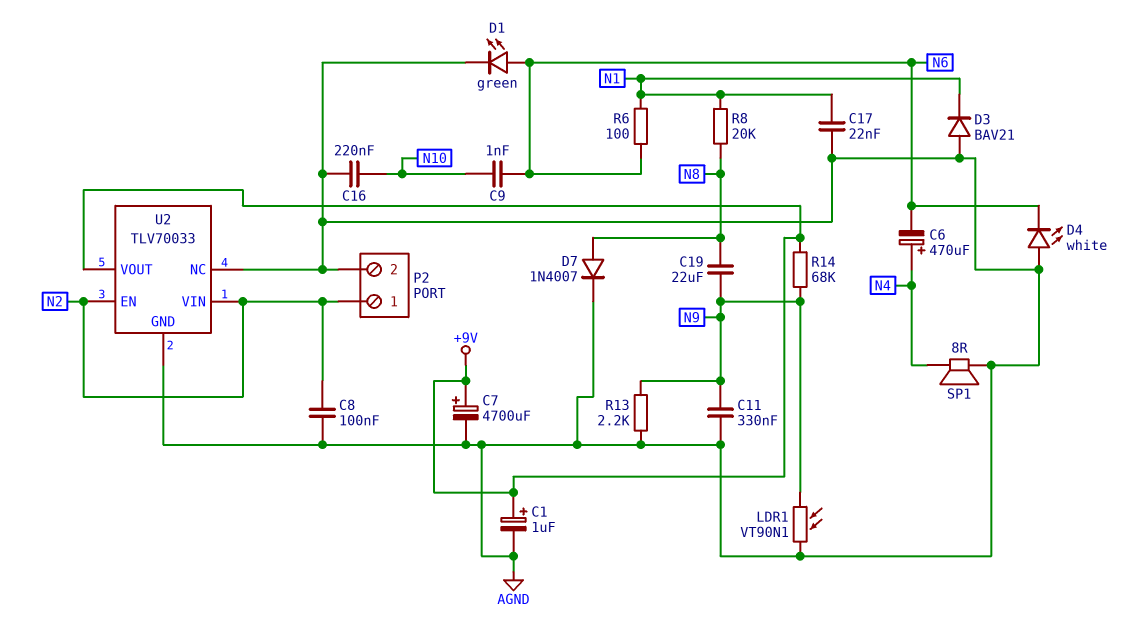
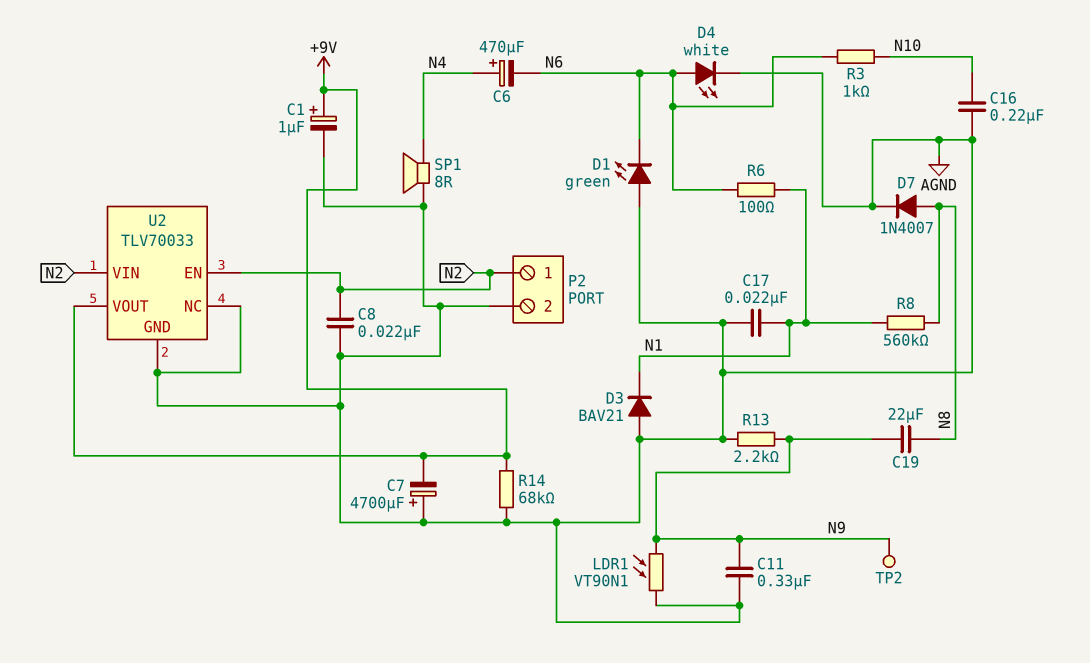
C7: 4700uF (plus +9V, minus AGND) -> 4700uF (plus AGND, minus +9V)
C8: 100nF (AGND, N2) -> 22nF (AGND, N2)
C9: 1nF (N6, N10) -> none
D1: LED green (A N6, K AGND) -> LED green (A AGND, K N6)
D4: LED white (A AGND, K N6) -> LED white (A N6, K AGND)
R3: none -> 1k (N6, N10)
R8: 20k (N1, N8) -> 560k (N1, N8)
R14: 68k (+9V, N9) -> 68k (+9V, AGND)
TP2: none -> test point (N9)

